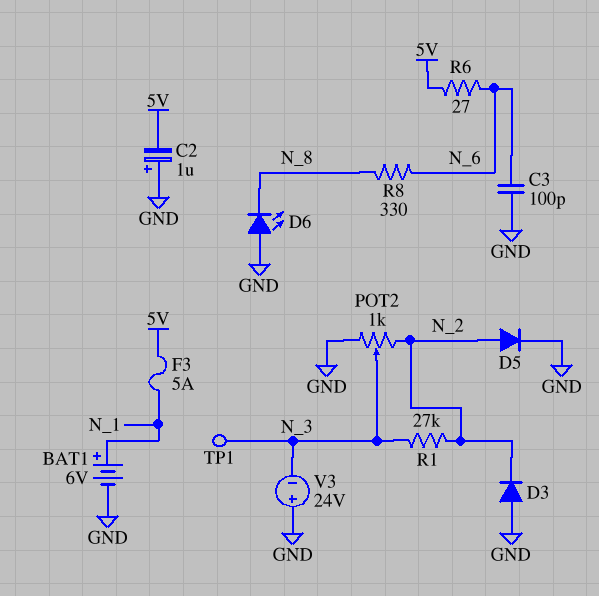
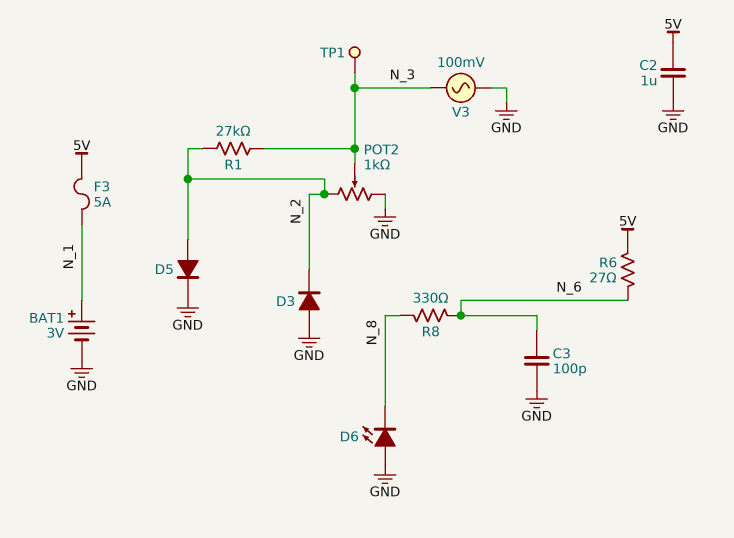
BAT1: 6V (plus N_1, minus GND) -> 3V (plus N_1, minus GND)
C2: 1uF (plus GND, minus 5V) -> 1uF (5V, GND)
V3: 24V (plus GND, minus N_3) -> AC 100mV (GND, N_3)

